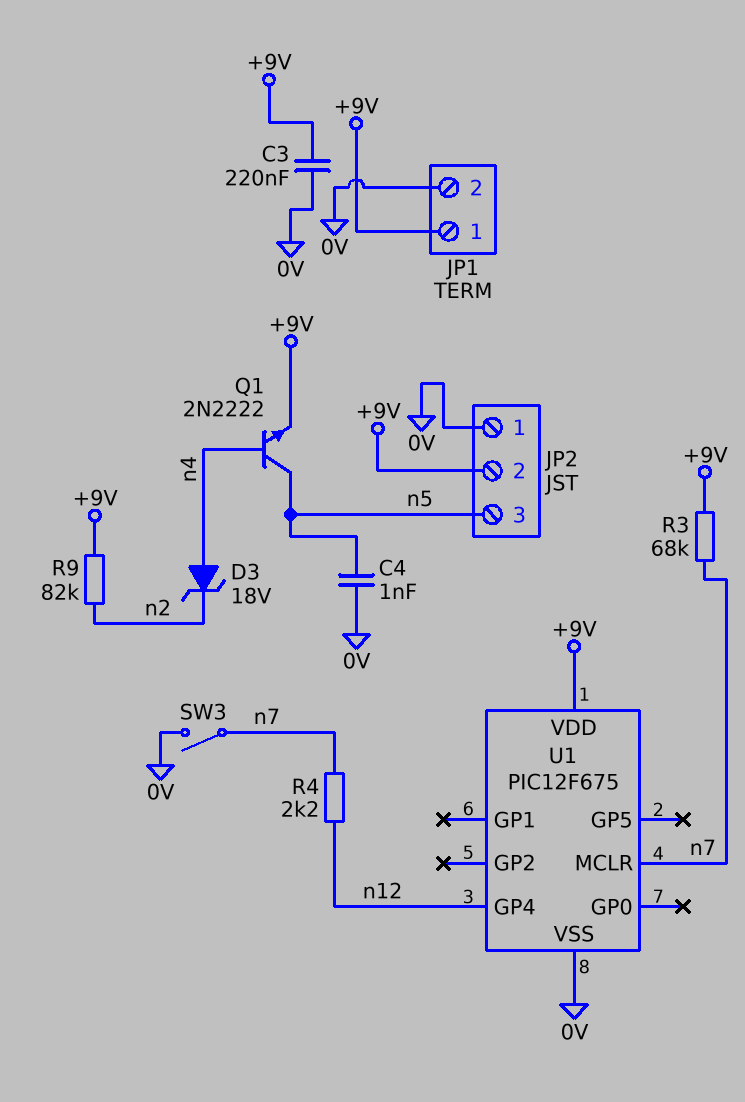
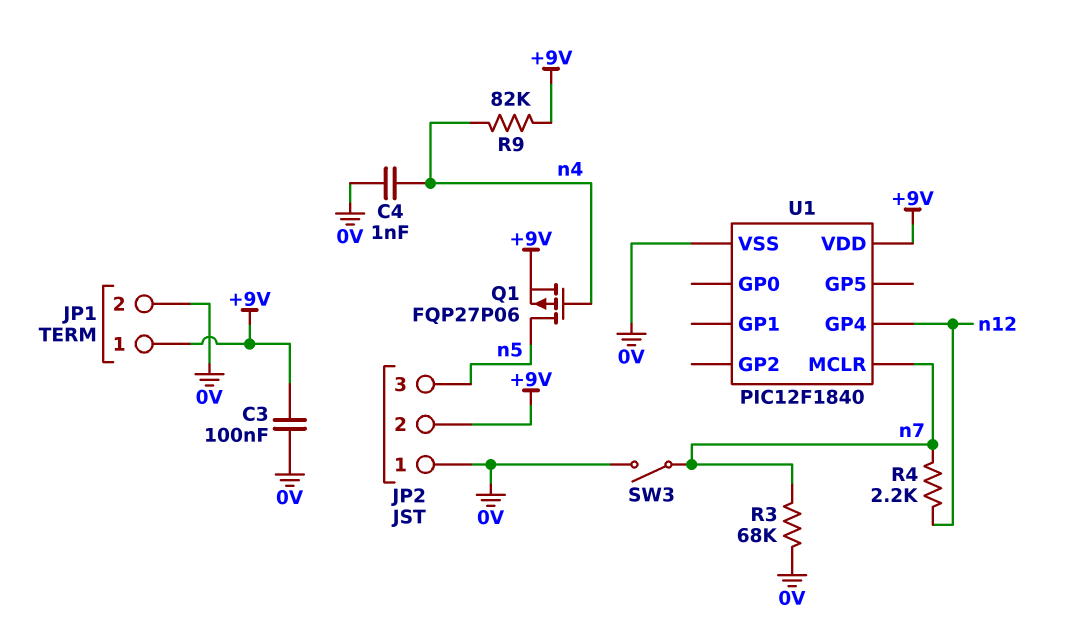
C3: 220nF (+9V, 0V) -> 100nF (+9V, 0V)
C4: 1nF (0V, n5) -> 1nF (0V, n4)
D3: zener 18V (A n4, K n2) -> none
Q1: NPN 2N2222 (B n4, C n5, E +9V) -> PMOS FQP27P06 (G n4, D n5, S +9V)
R3: 68k (+9V, n7) -> 68k (0V, n7)
R9: 82k (+9V, n2) -> 82k (+9V, n4)
U1: PIC12F675 -> PIC12F1840

